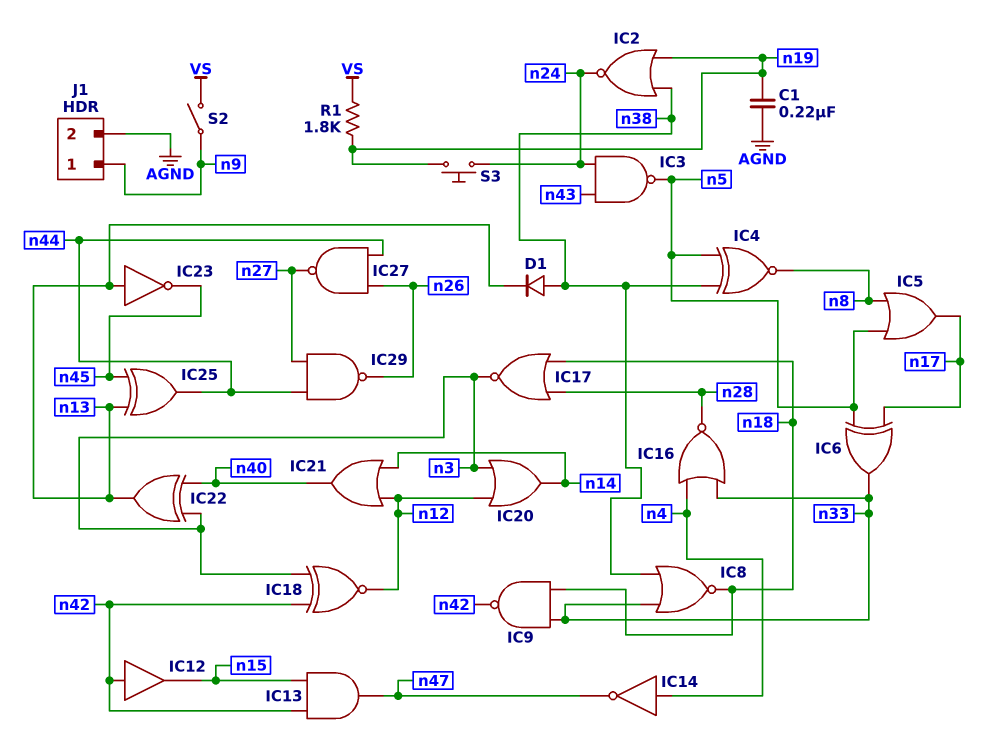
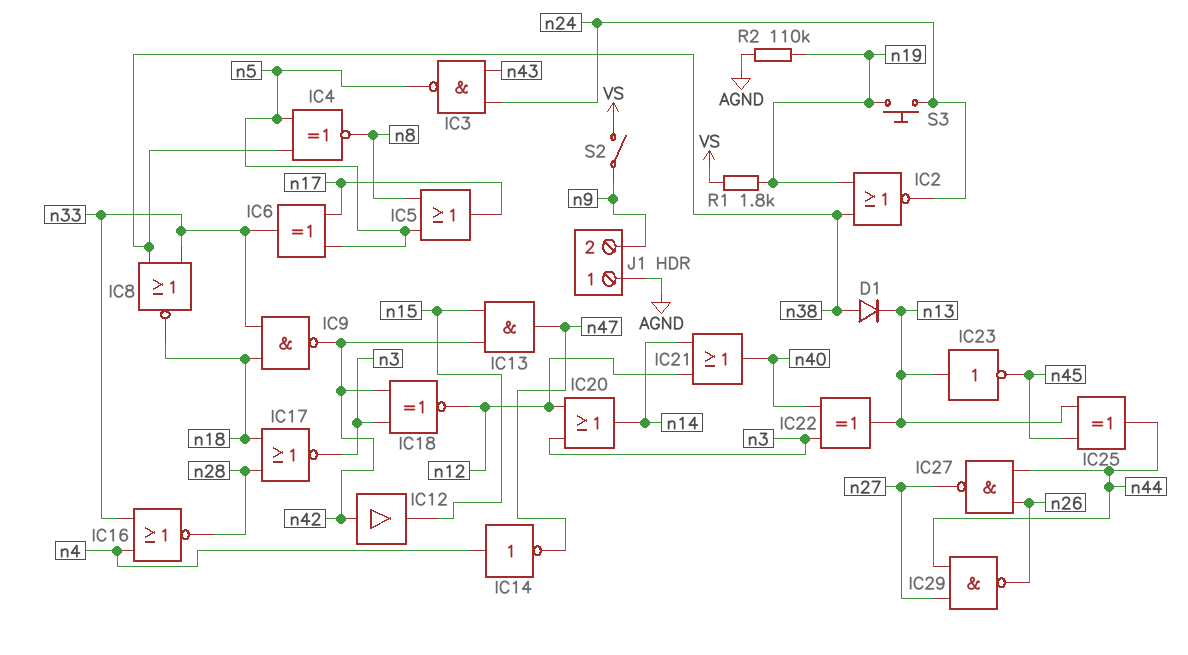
C1: 220nF (AGND, n19) -> none
J1 pin 1: n9 -> AGND
J1 pin 2: AGND -> n9
R2: none -> 110k (AGND, n19)

